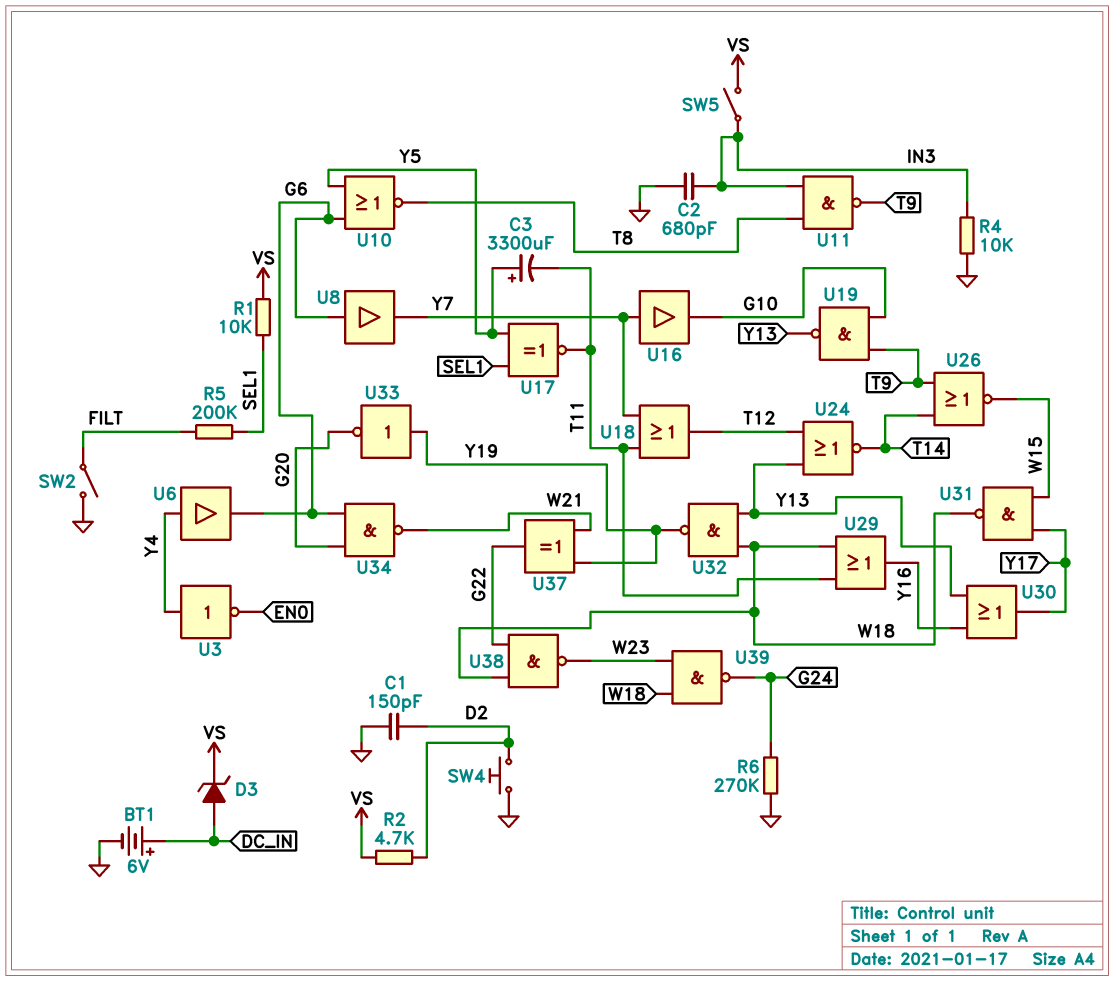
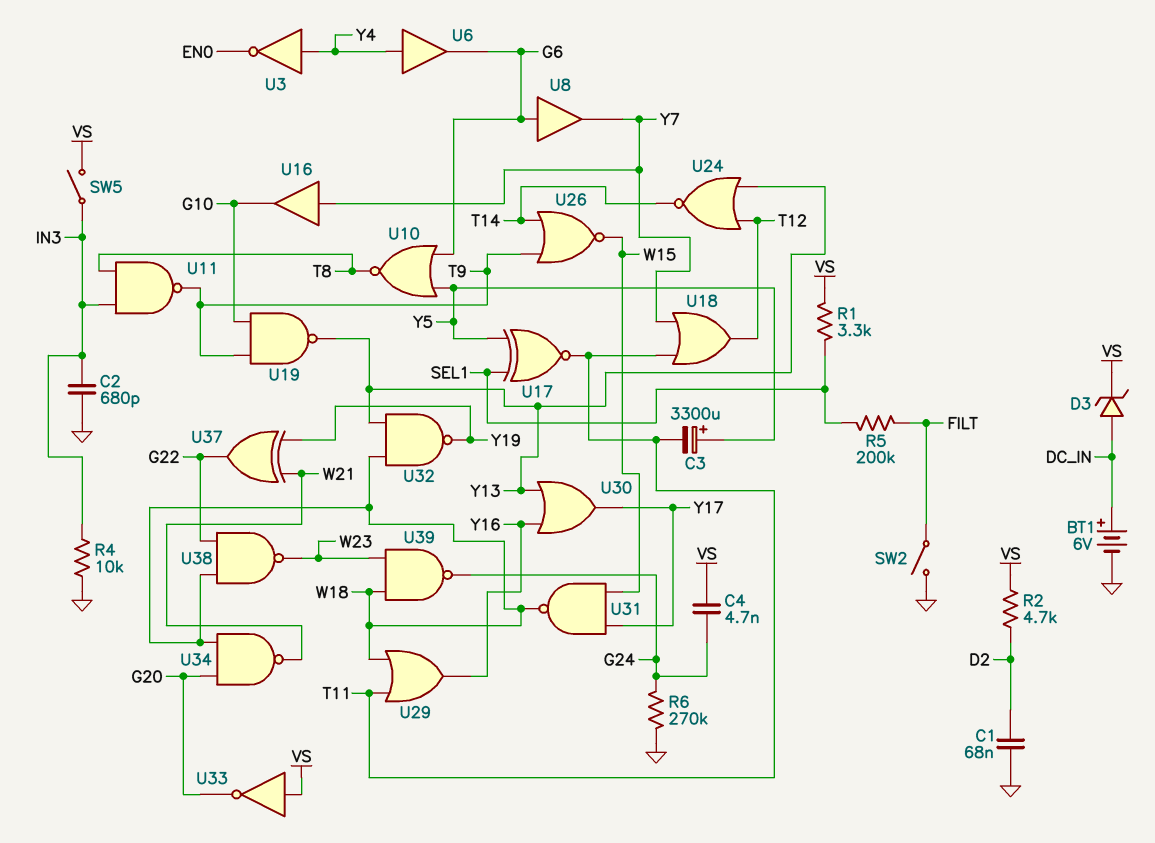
C1: 150pF (D2, GND) -> 68nF (D2, GND)
C4: none -> 4.7nF (G24, VS)
R1: 10k (SEL1, VS) -> 3.3k (SEL1, VS)
SW4: button (D2, GND) -> none
U33: NOT (in Y19, out G20) -> NOT (in VS, out G20)
U34: NAND (in G6, in G20, out W21) -> NAND (in G20, in W18, out W21)

